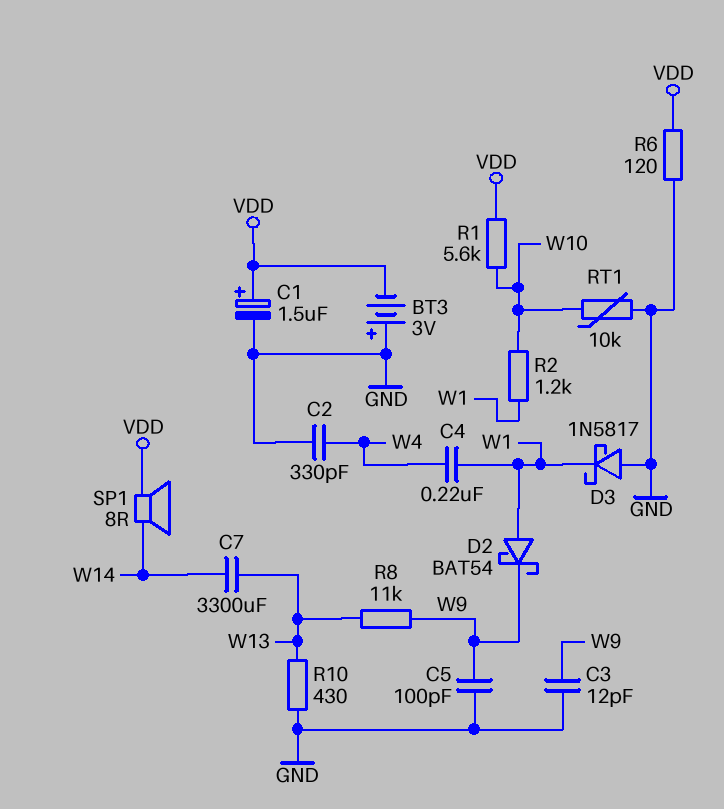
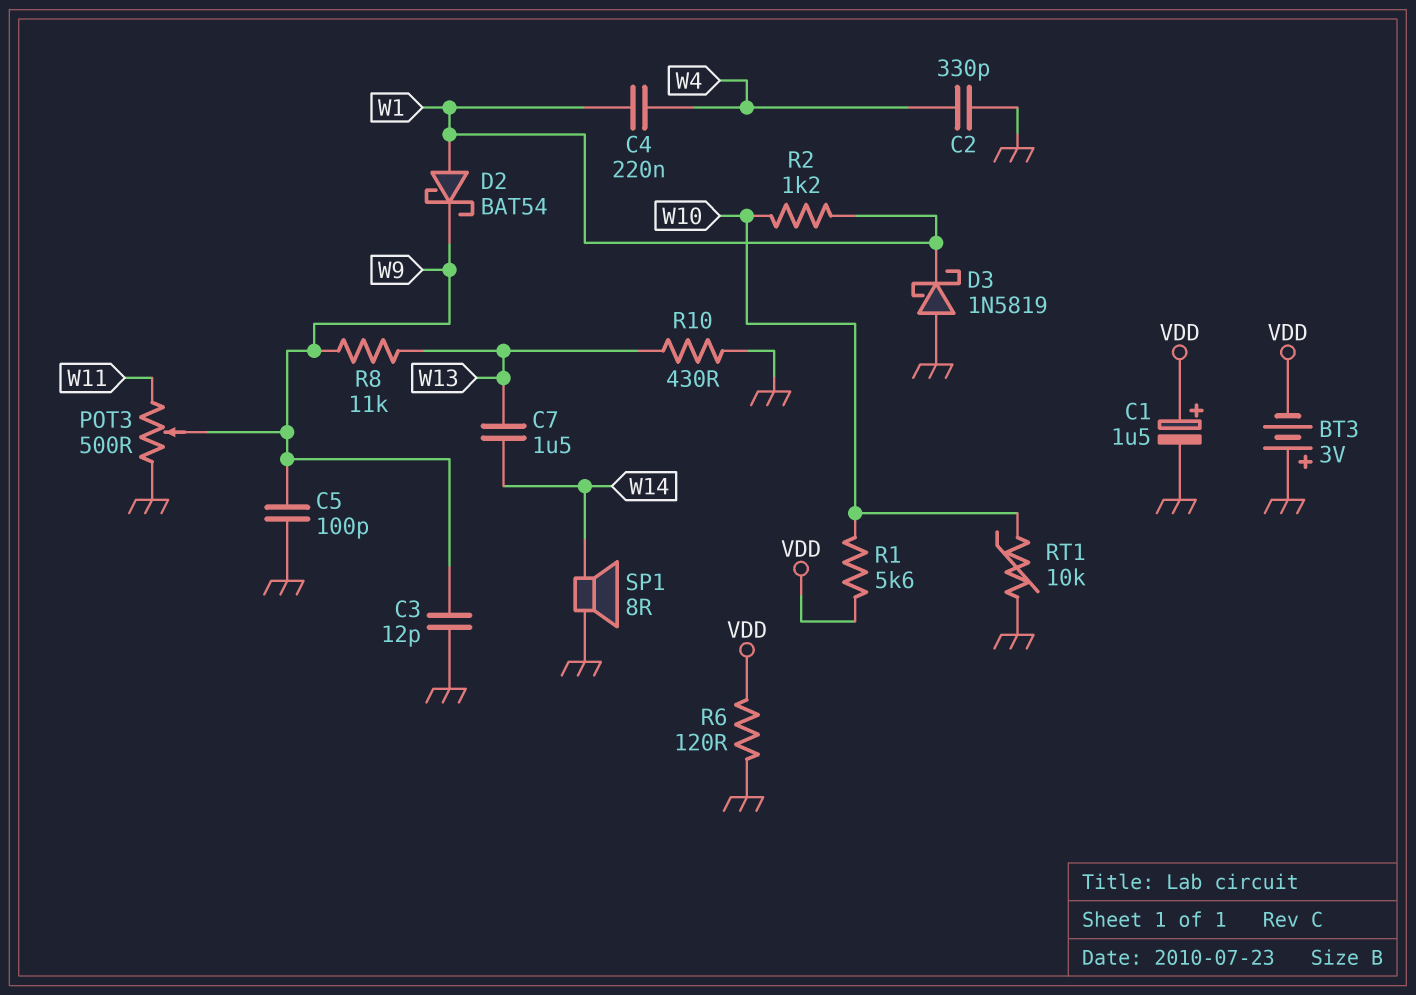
C7: 3300uF (W13, W14) -> 1.5uF (W13, W14)
D3: schottky 1N5817 (A GND, K W1) -> schottky 1N5819 (A GND, K W1)
POT3: none -> 500 (GND, W11, wiper W9)
SP1: speaker 8R (VDD, W14) -> speaker 8R (GND, W14)

